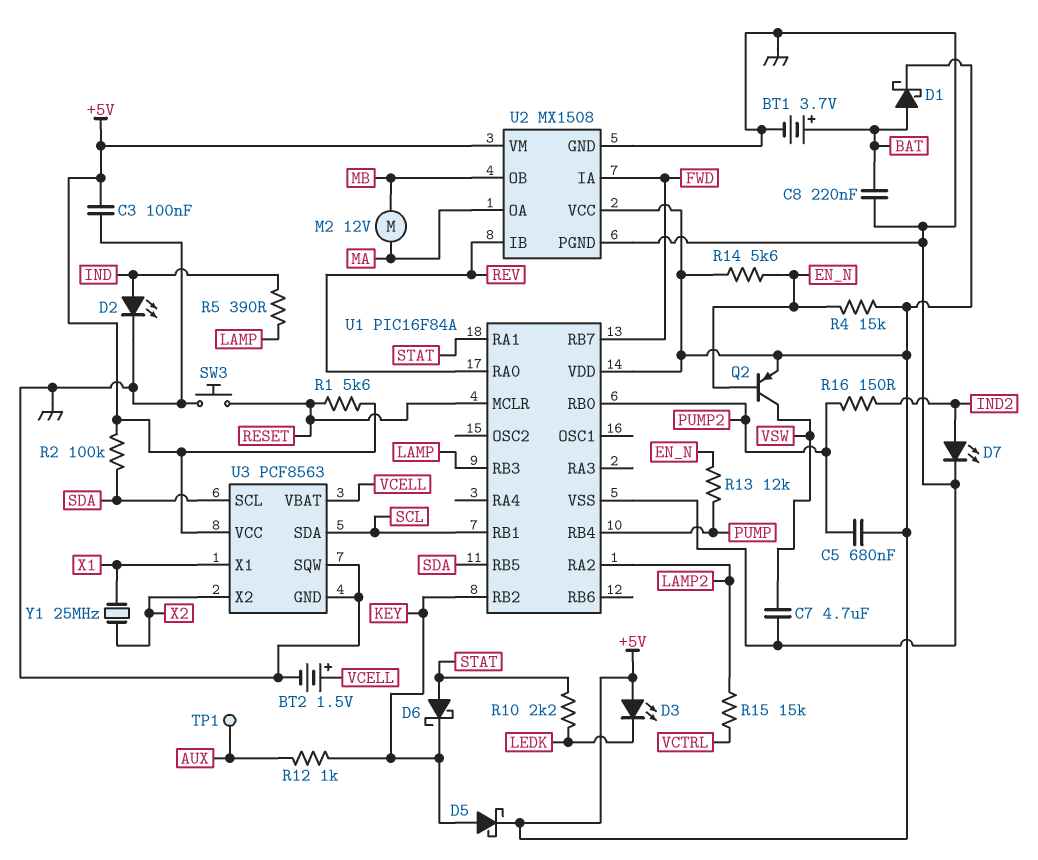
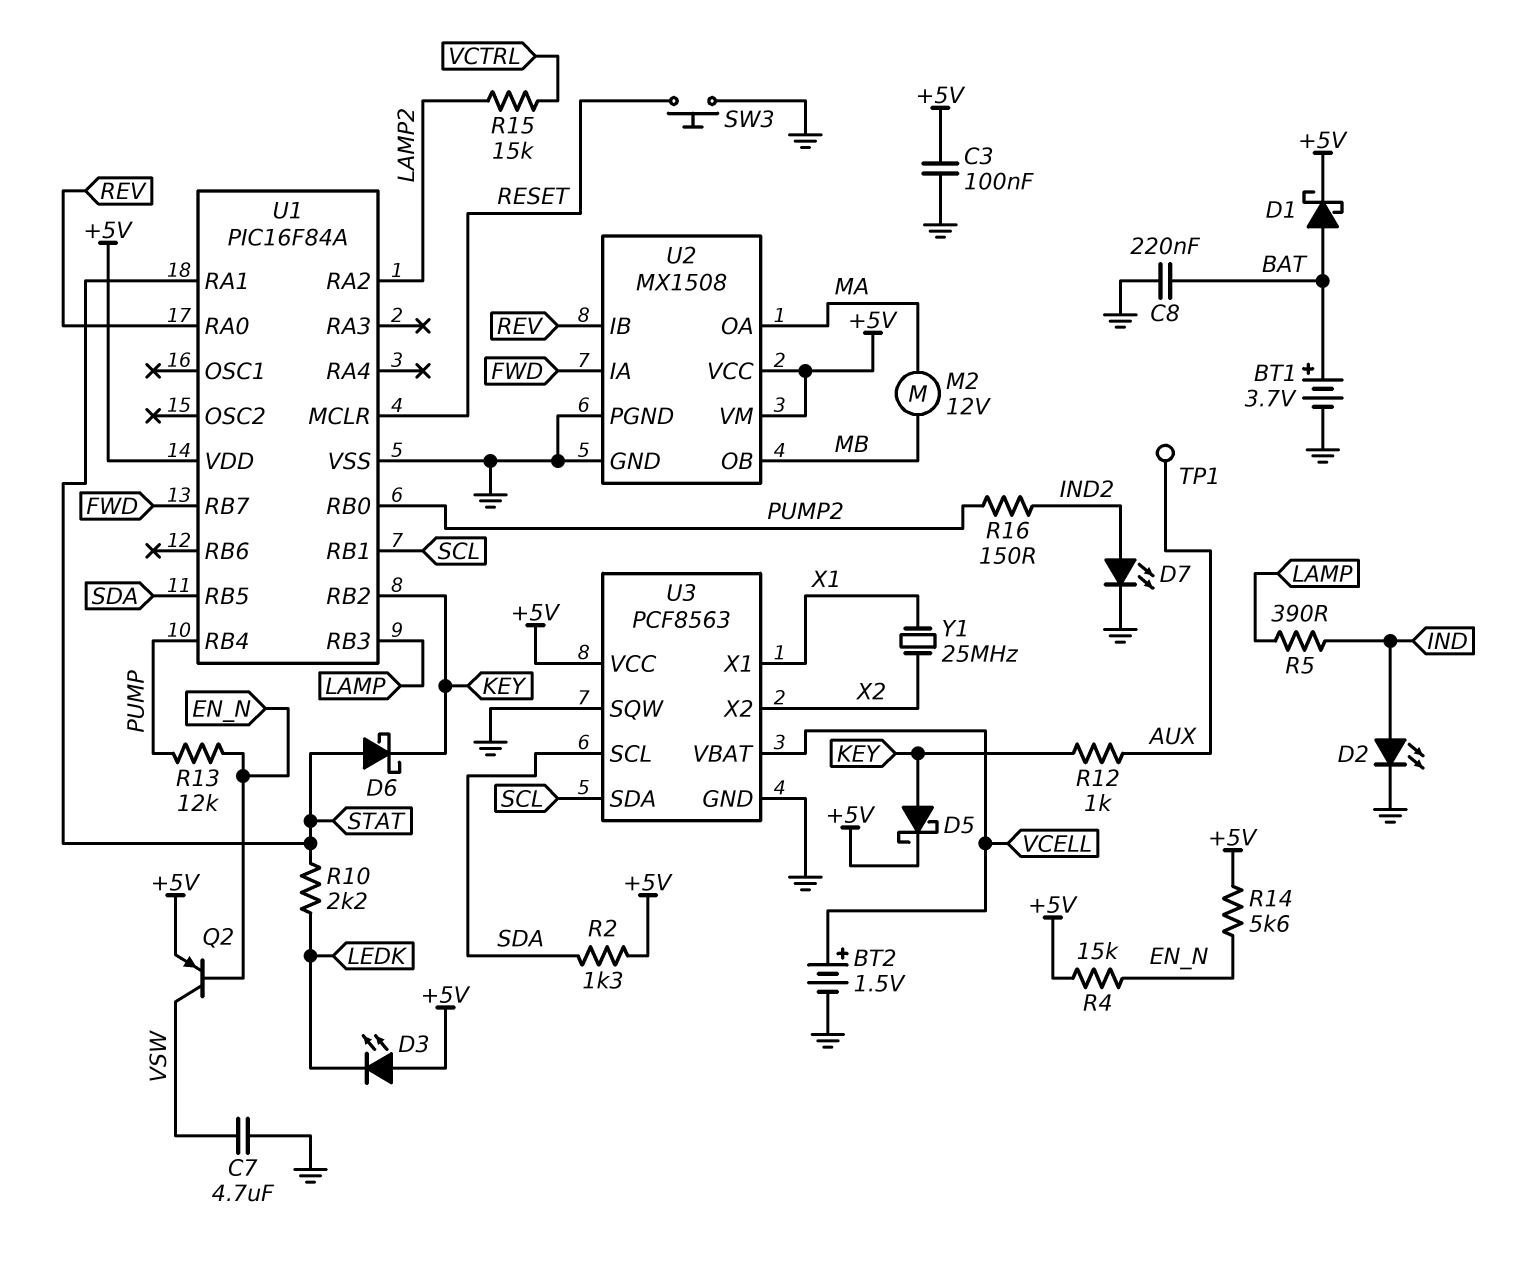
C5: 680nF (+5V, PUMP2) -> none
R1: 5.6k (+5V, RESET) -> none
R2: 100k (+5V, SDA) -> 1.3k (+5V, SDA)

